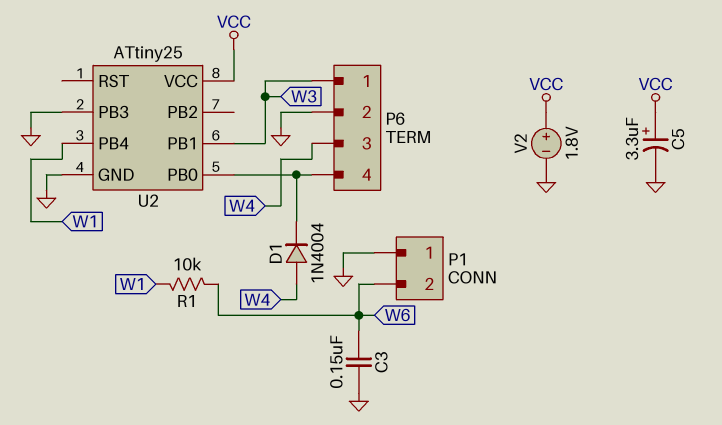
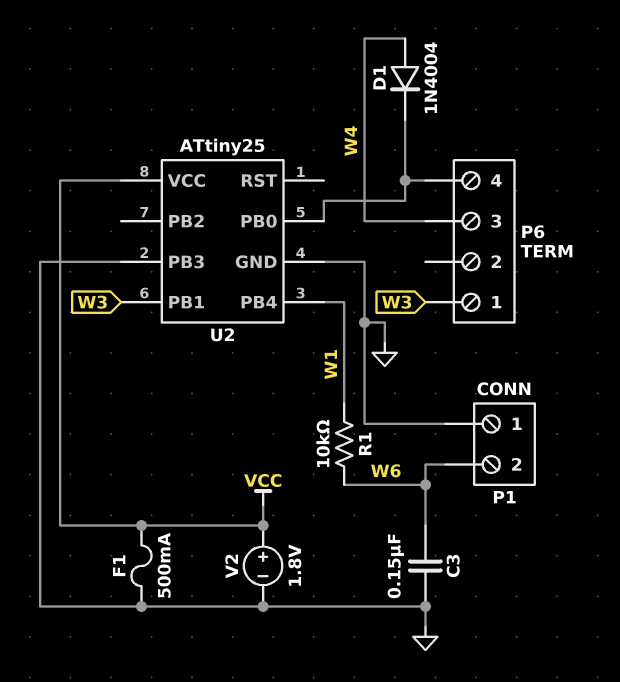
C5: 3.3uF (plus VCC, minus GND) -> none
F1: none -> 500mA (GND, VCC)
P6 pin 2: GND -> none

